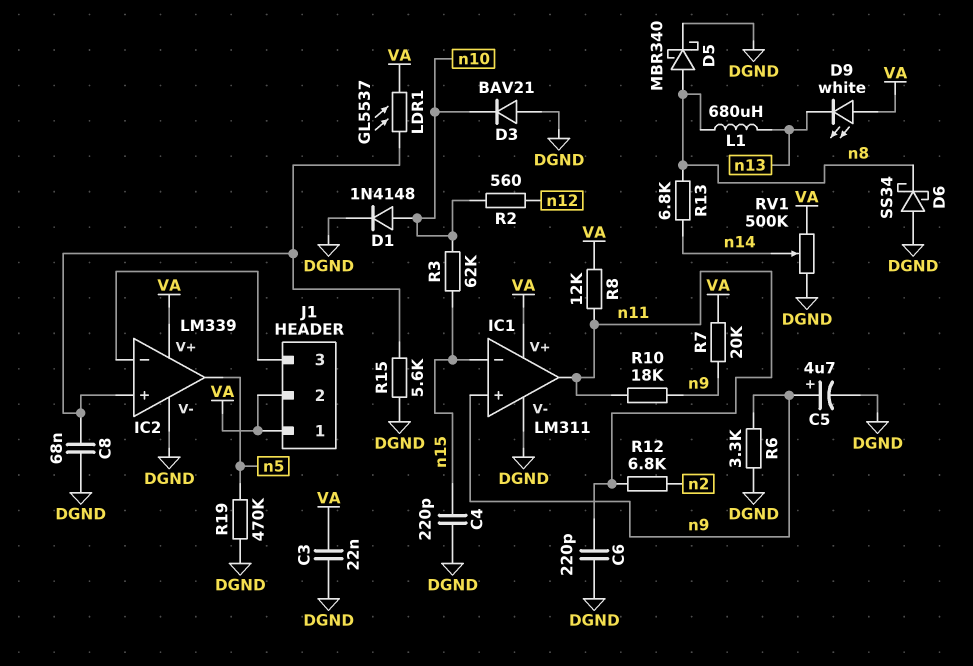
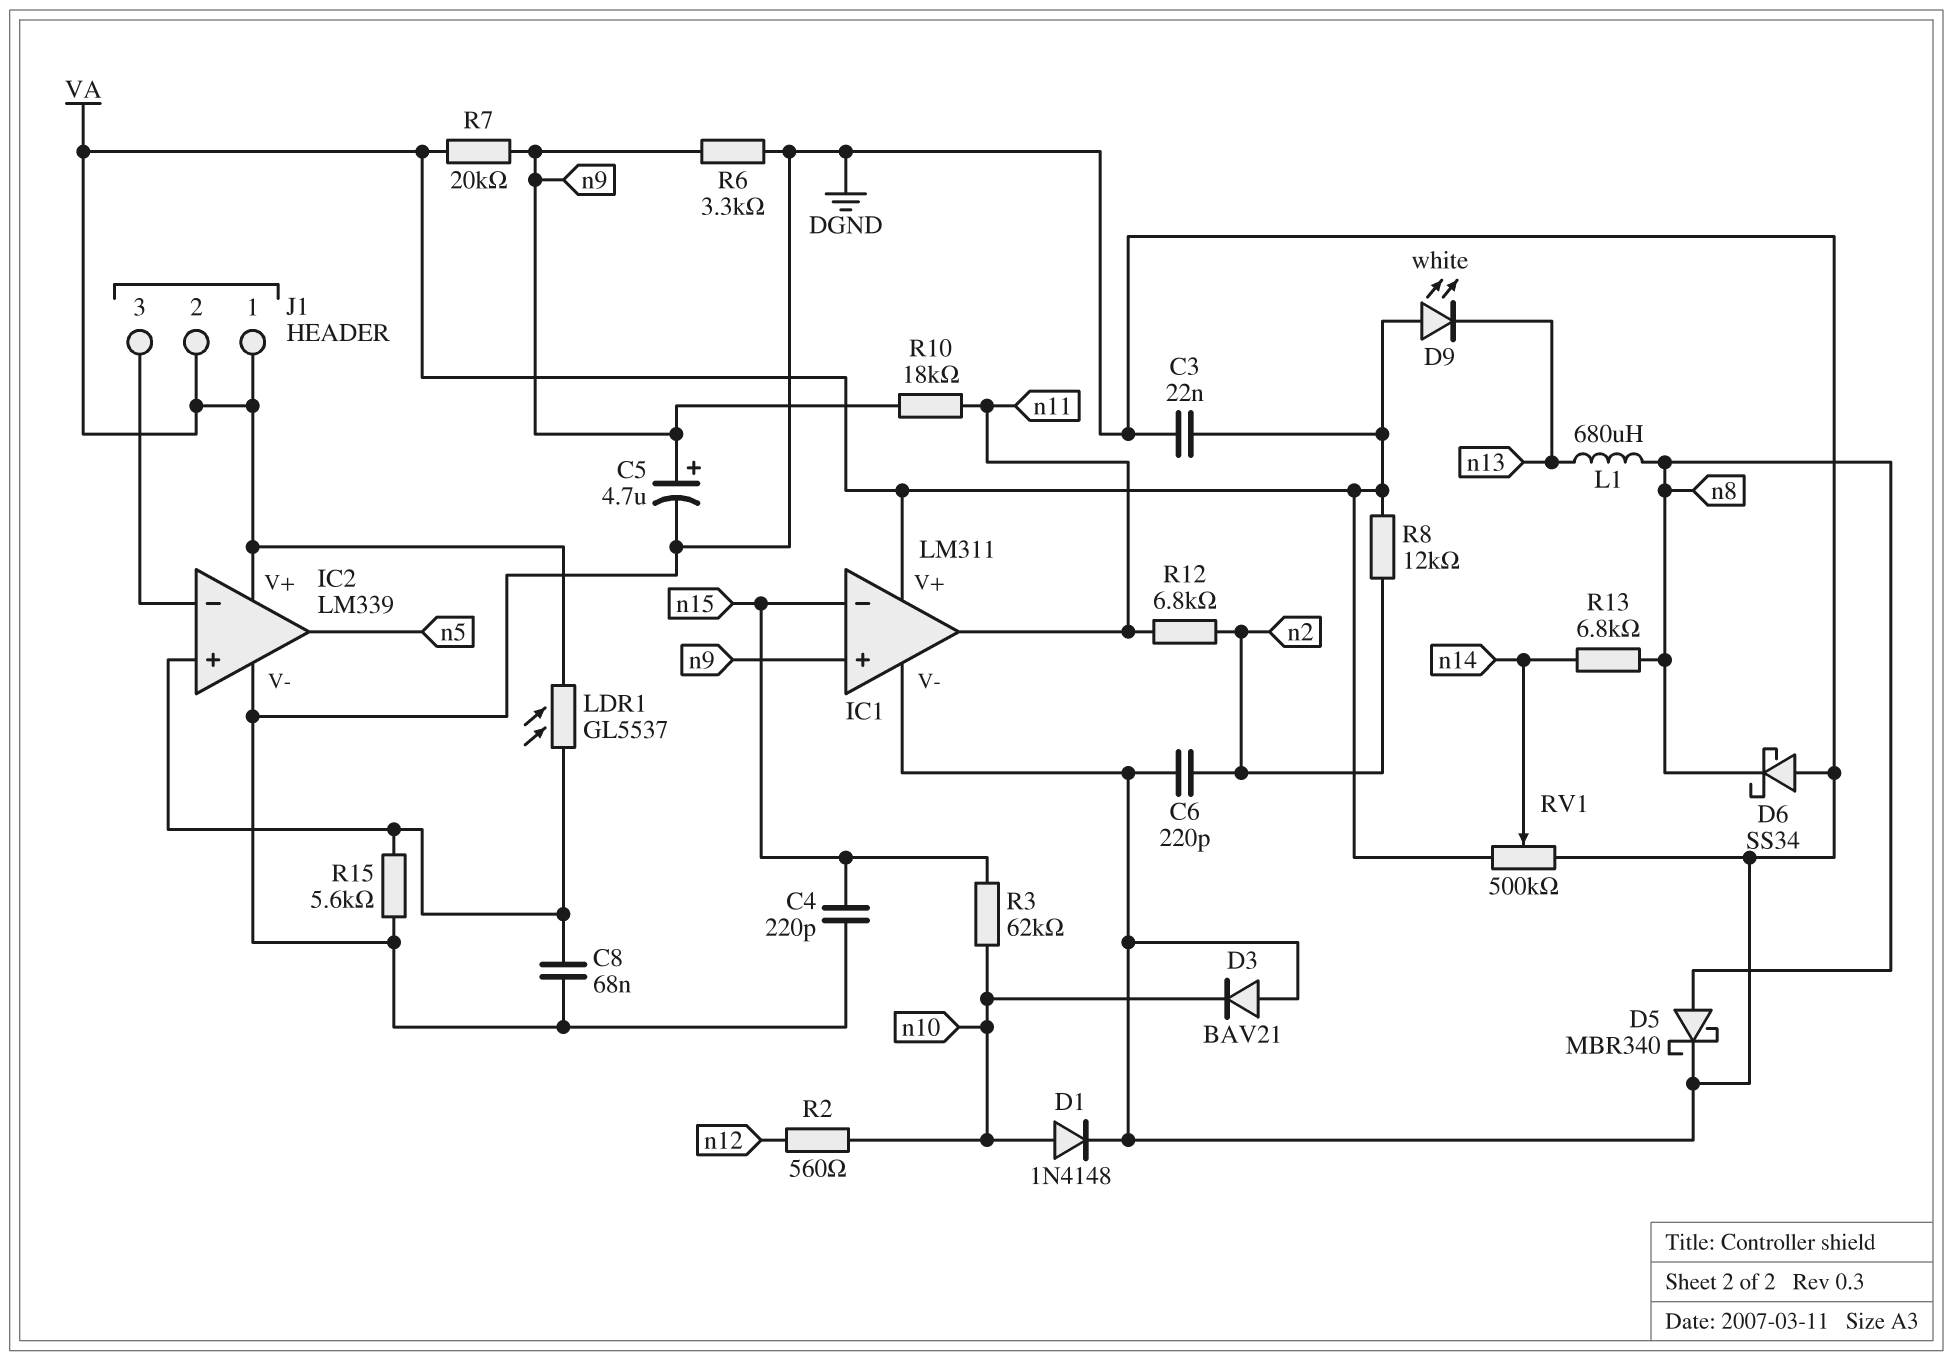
C6: 220pF (DGND, n11) -> 220pF (DGND, n2)
R8: 12k (VA, n11) -> 12k (VA, n2)
R19: 470k (DGND, n5) -> none

